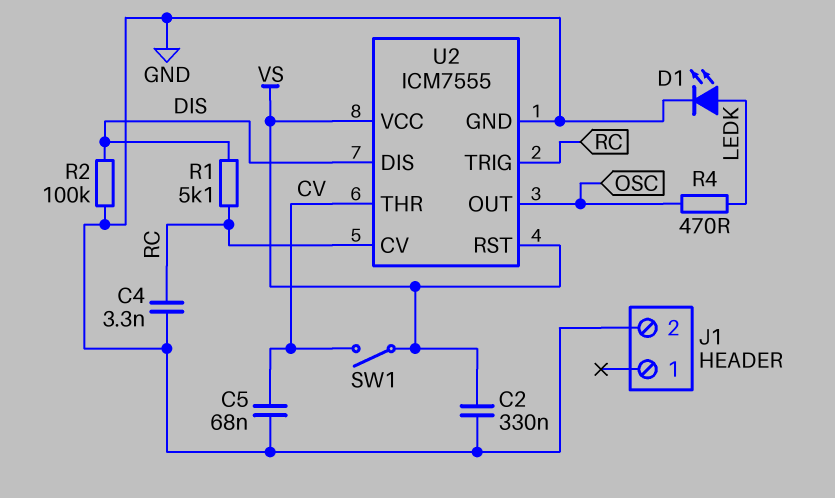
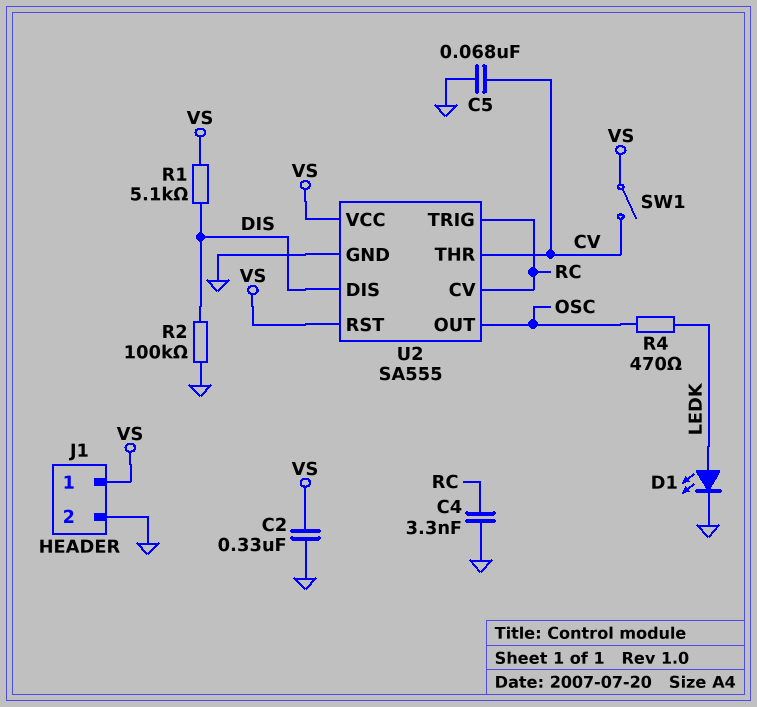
J1 pin 1: none -> VS
R1: 5.1k (DIS, RC) -> 5.1k (DIS, VS)
U2: ICM7555 -> SA555

